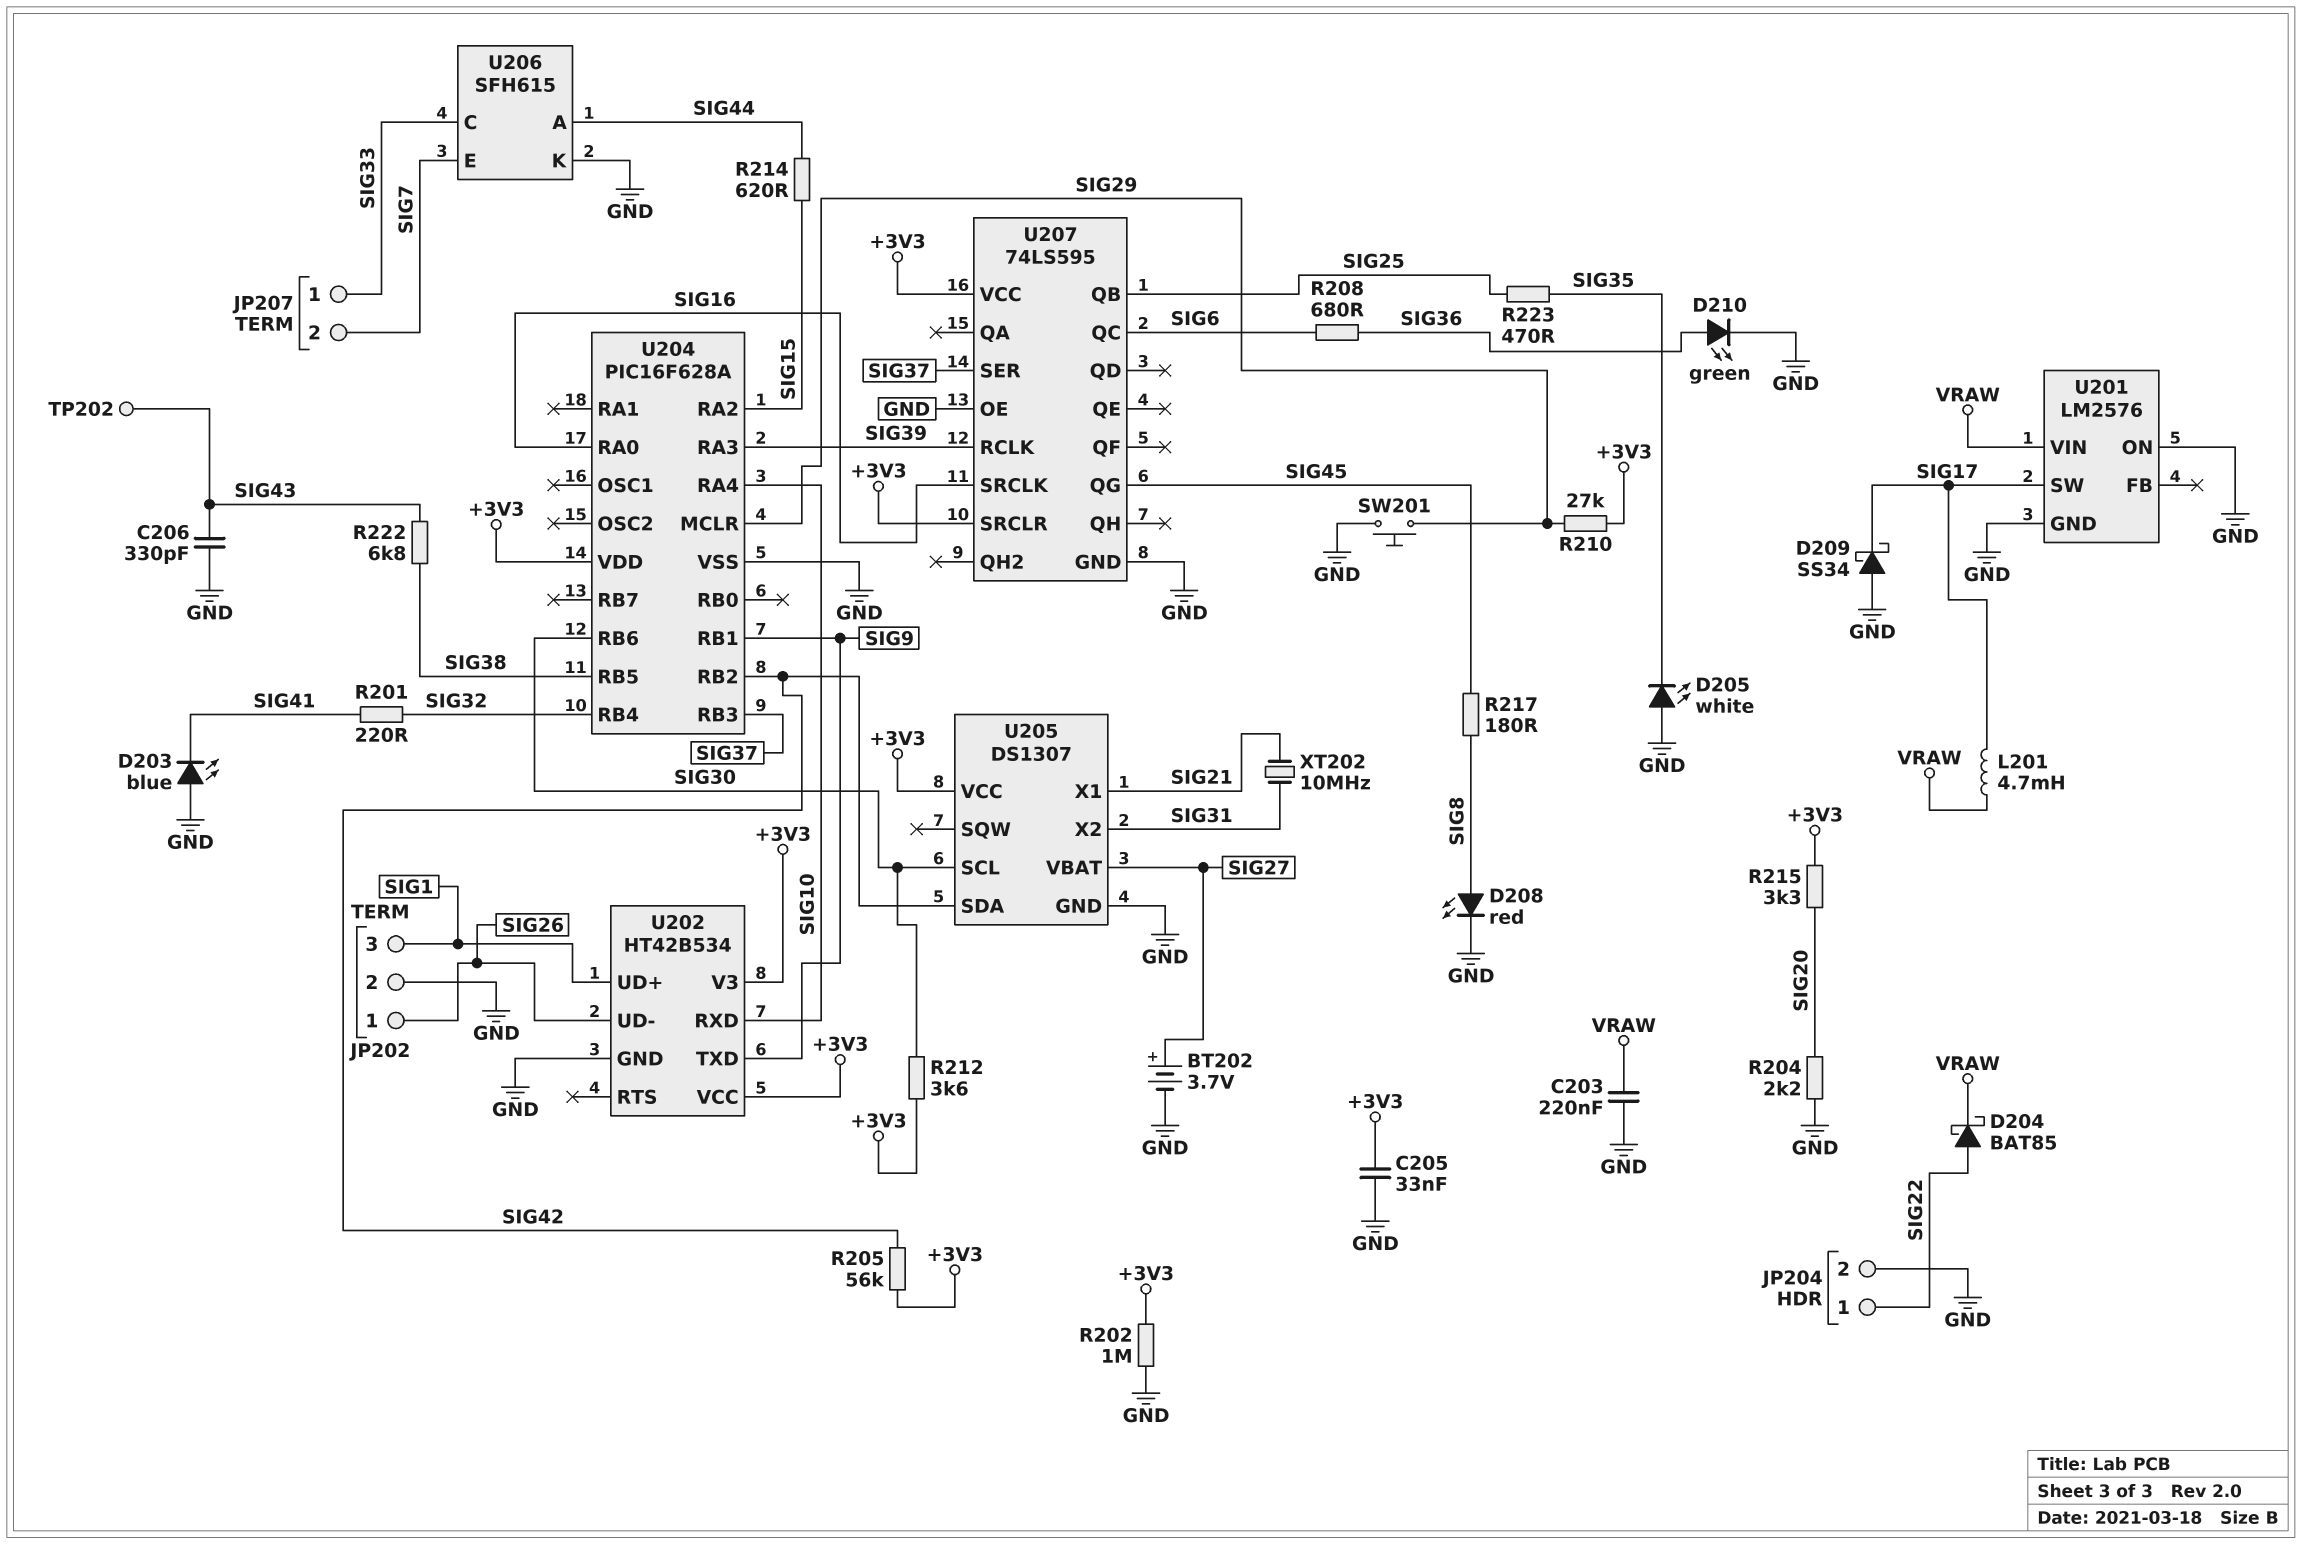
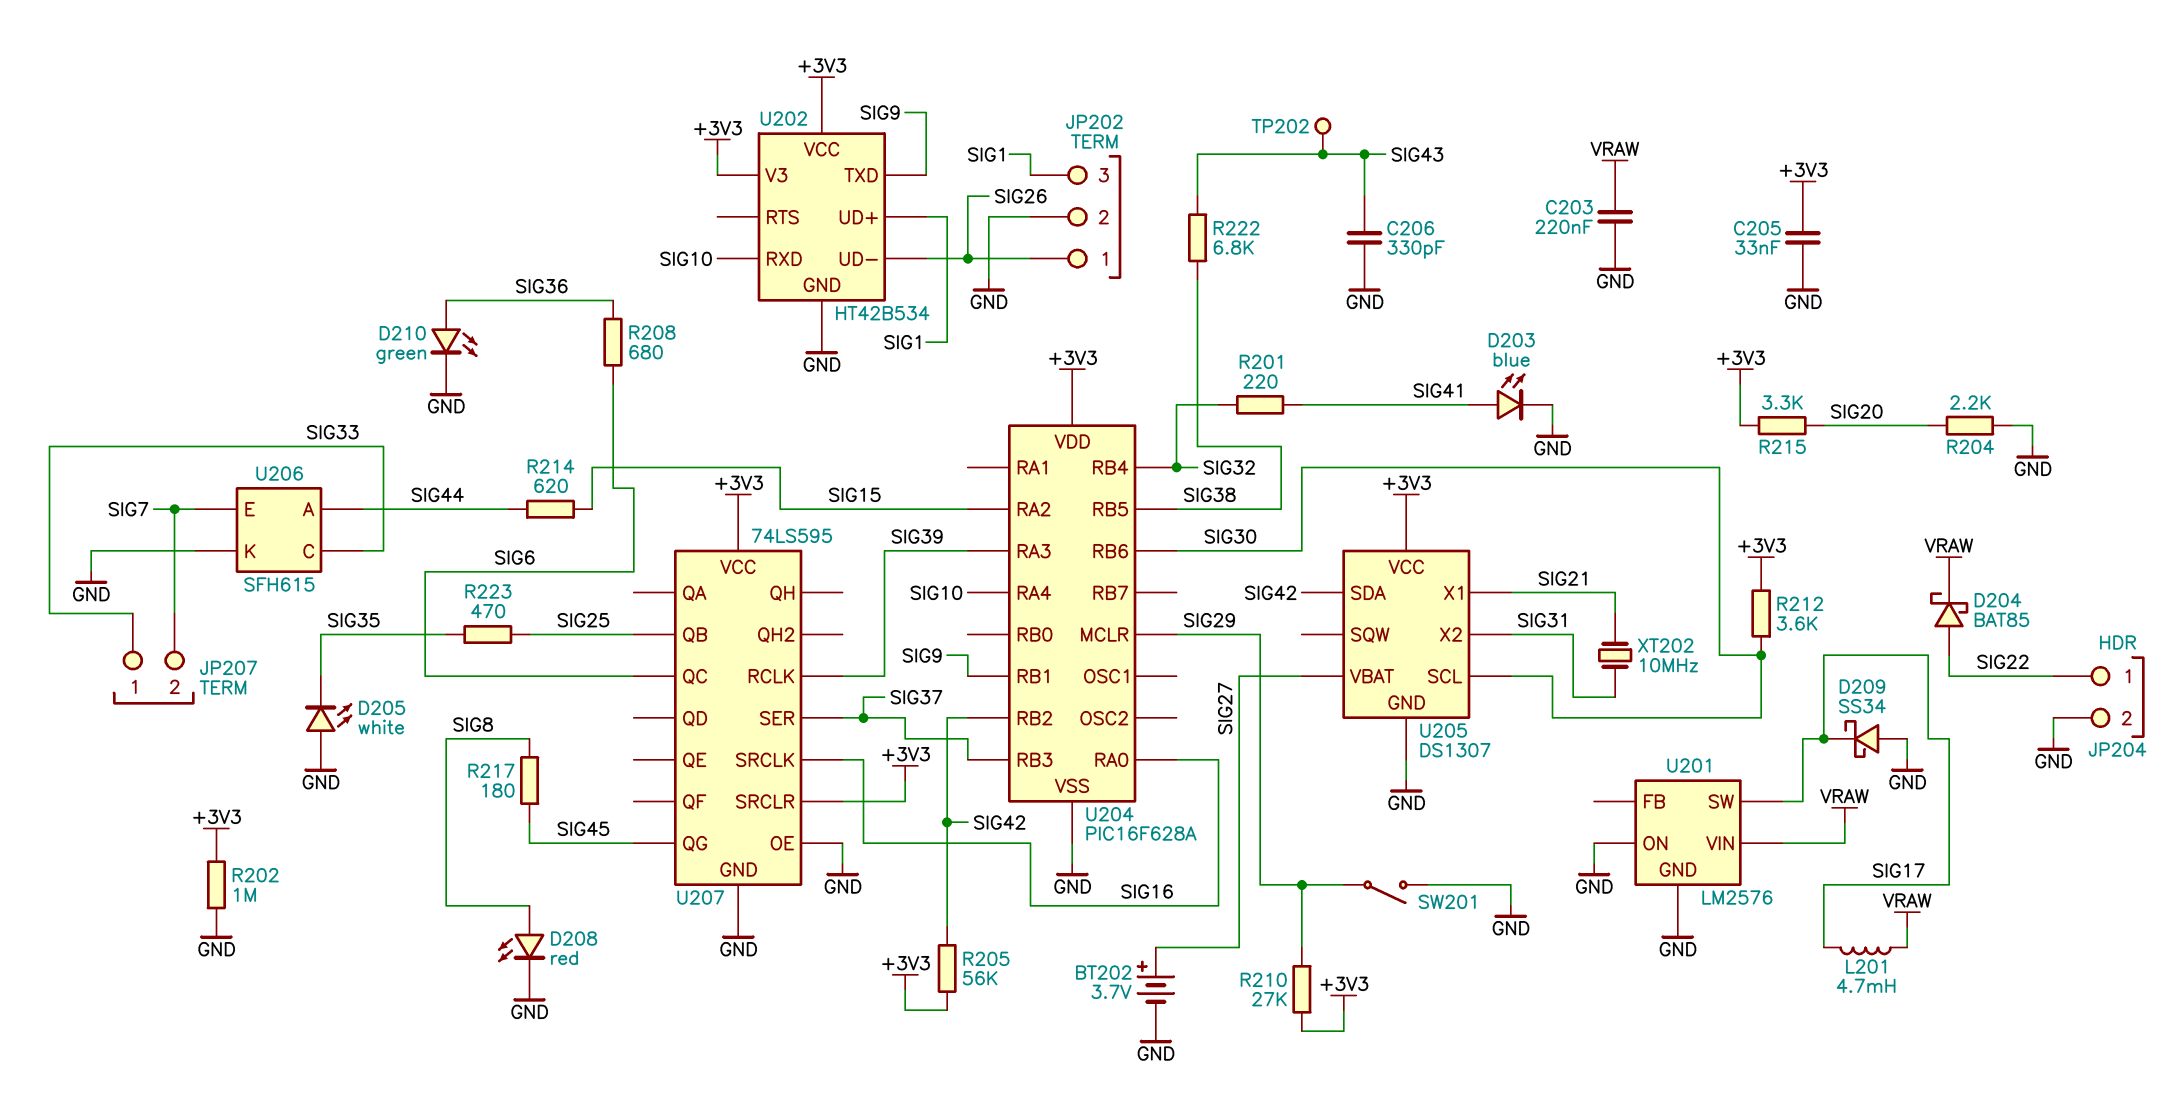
D203: LED blue (A GND, K SIG41) -> LED blue (A SIG41, K GND)
SW201: button (GND, SIG29) -> switch (GND, SIG29)

